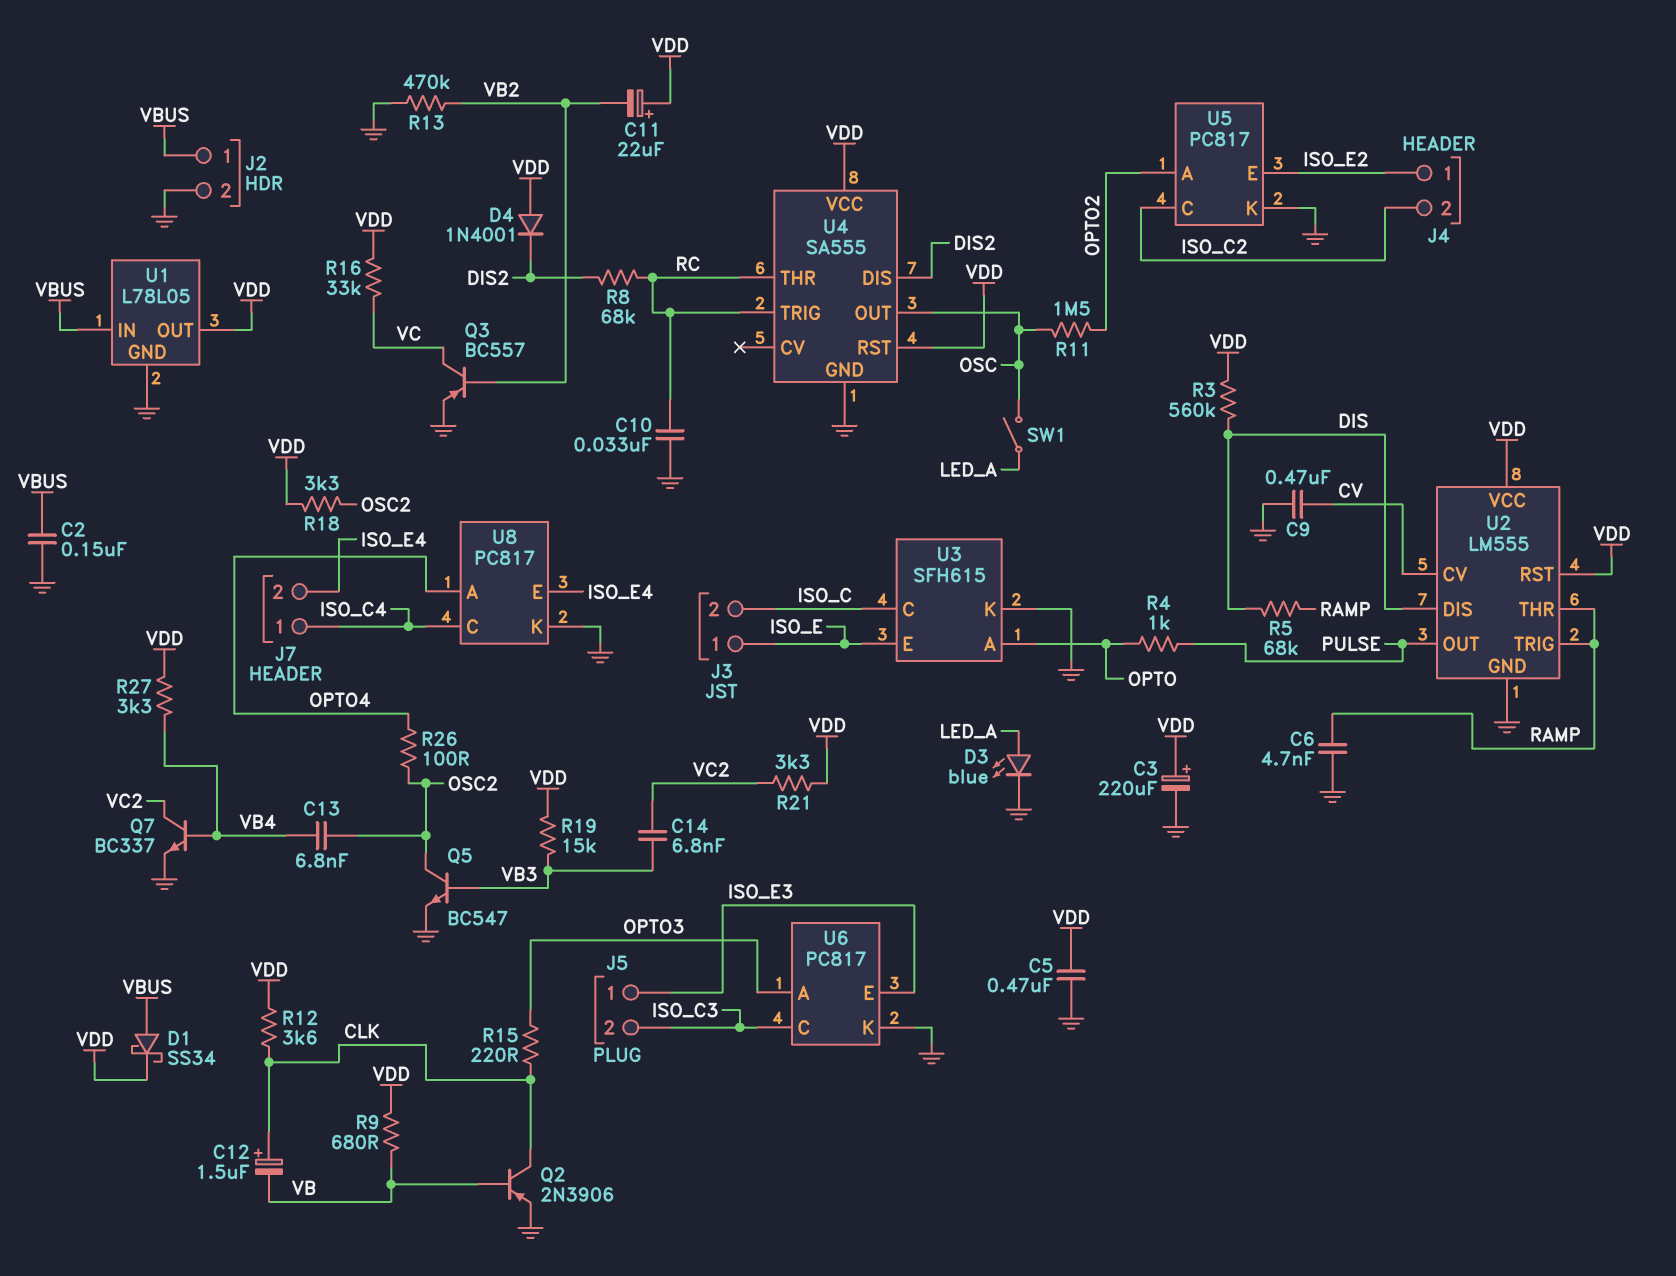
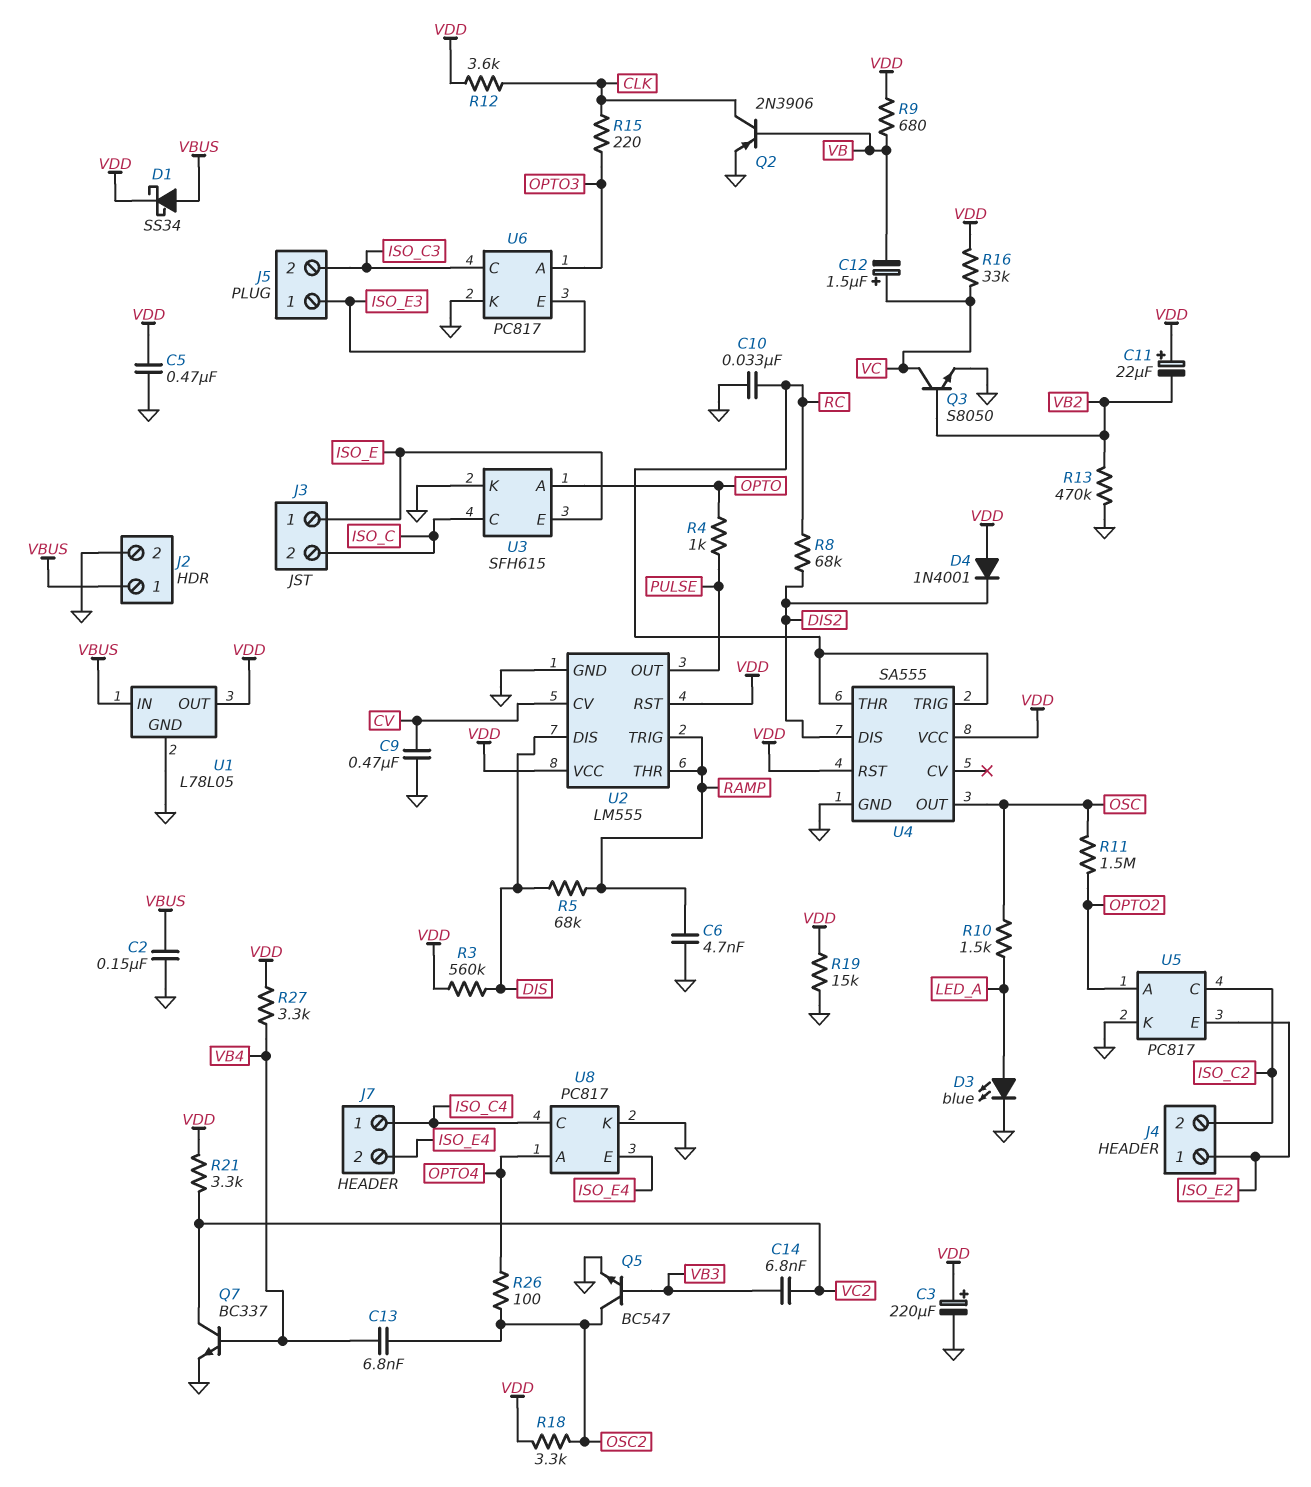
C12: 1.5uF (plus CLK, minus VB) -> 1.5uF (plus VC, minus VB)
Q3: PNP BC557 (B VB2, C VC, E GND) -> NPN S8050 (B VB2, C VC, E GND)
R10: none -> 1.5k (LED_A, OSC)
R19: 15k (VB3, VDD) -> 15k (GND, VDD)
SW1: switch (LED_A, OSC) -> none

